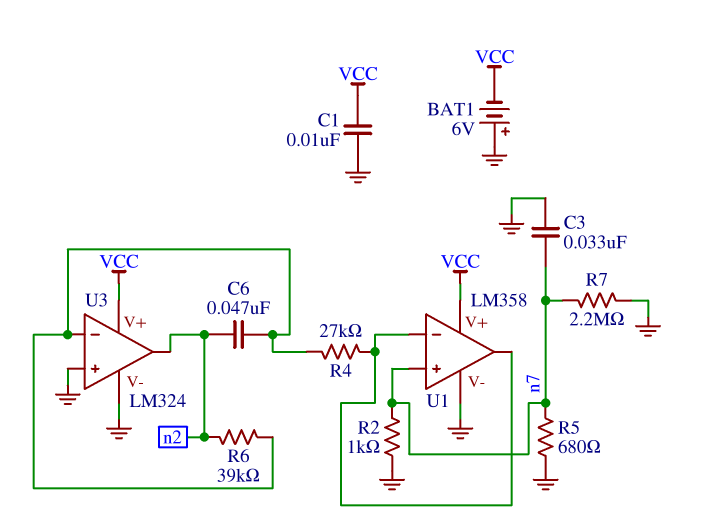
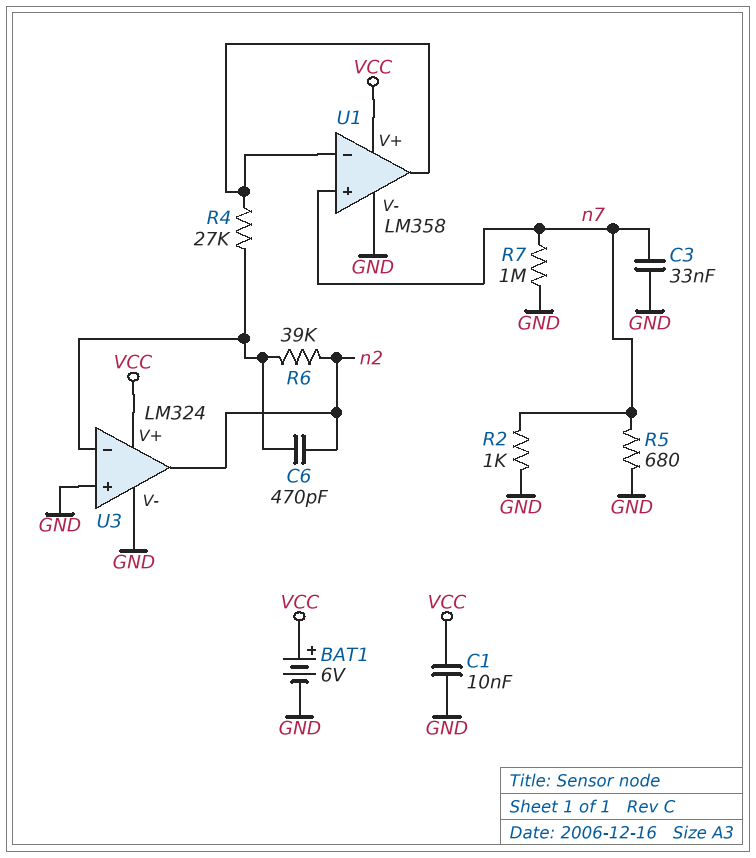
BAT1: 6V (plus GND, minus VCC) -> 6V (plus VCC, minus GND)
C6: 47nF (U3/in-, n2) -> 470pF (U3/in-, n2)
R7: 2.2M (GND, n7) -> 1M (GND, n7)

